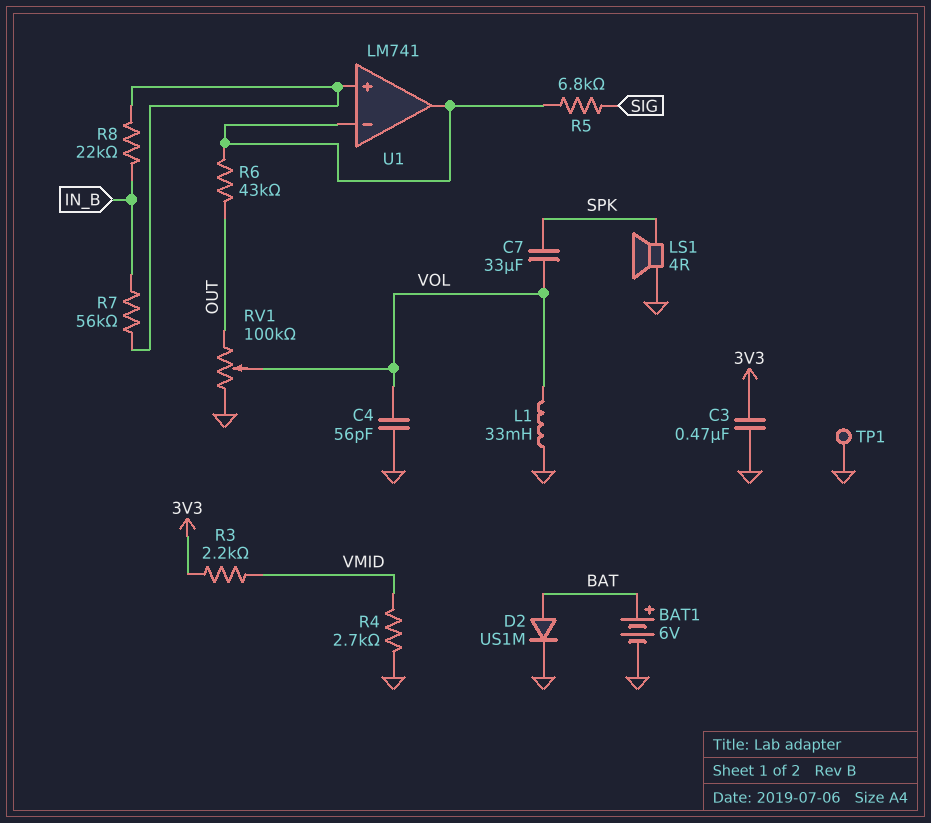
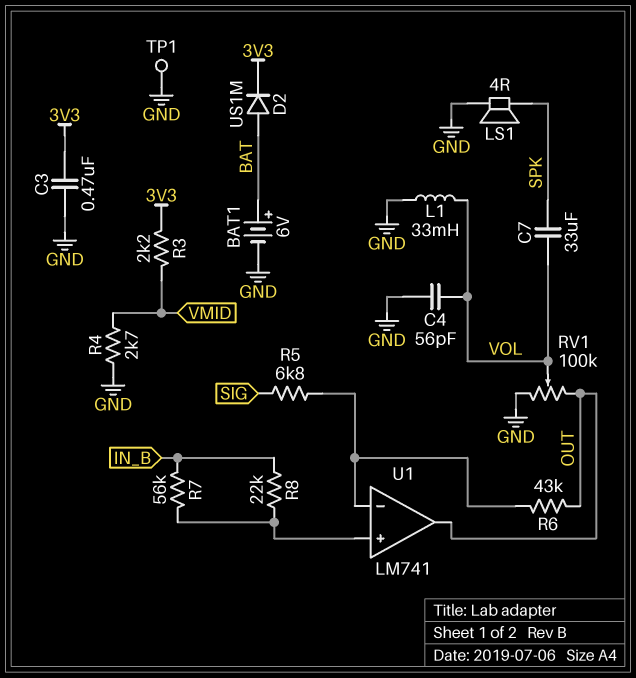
D2: diode US1M (A BAT, K GND) -> diode US1M (A BAT, K 3V3)
U1 pin out: U1/in- -> OUT

